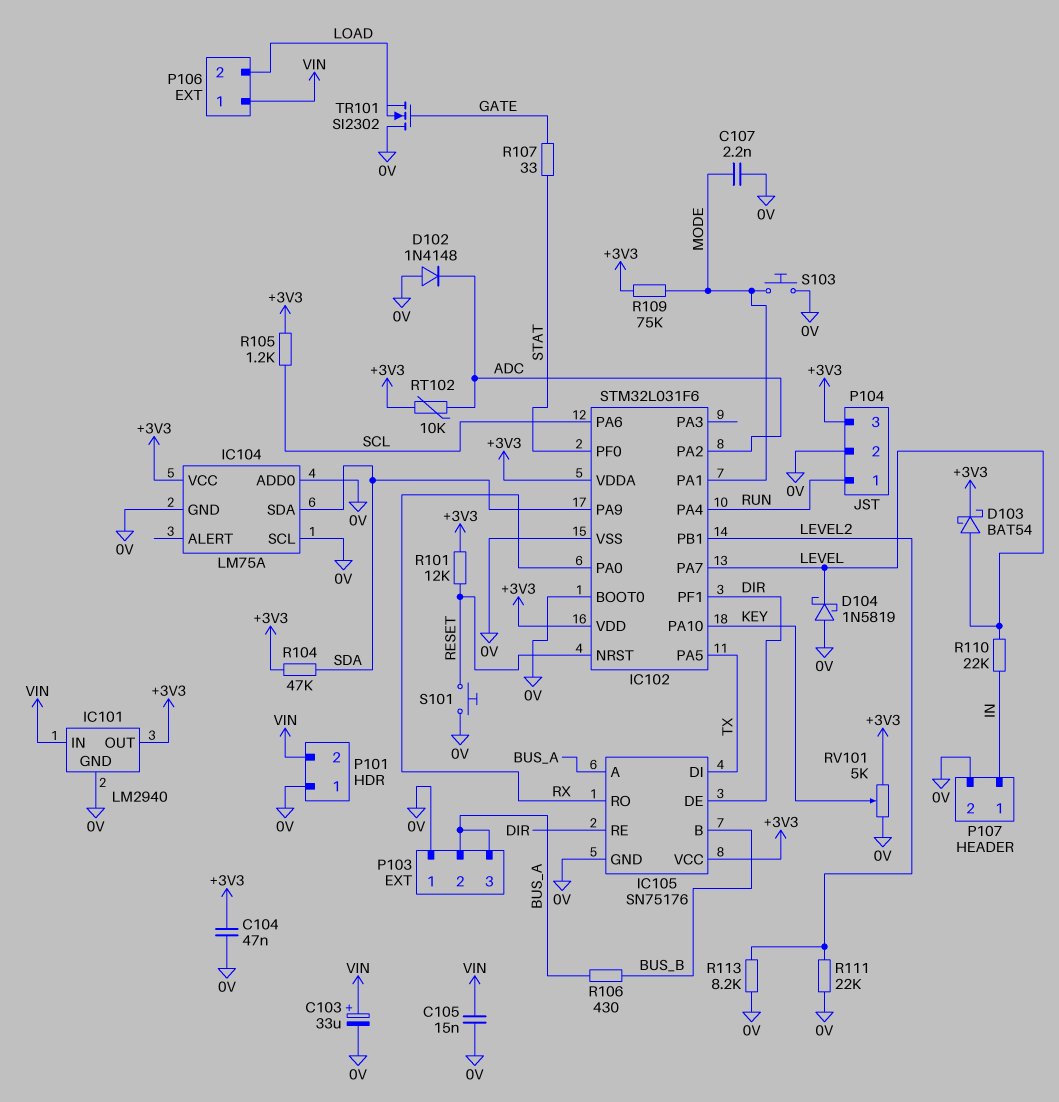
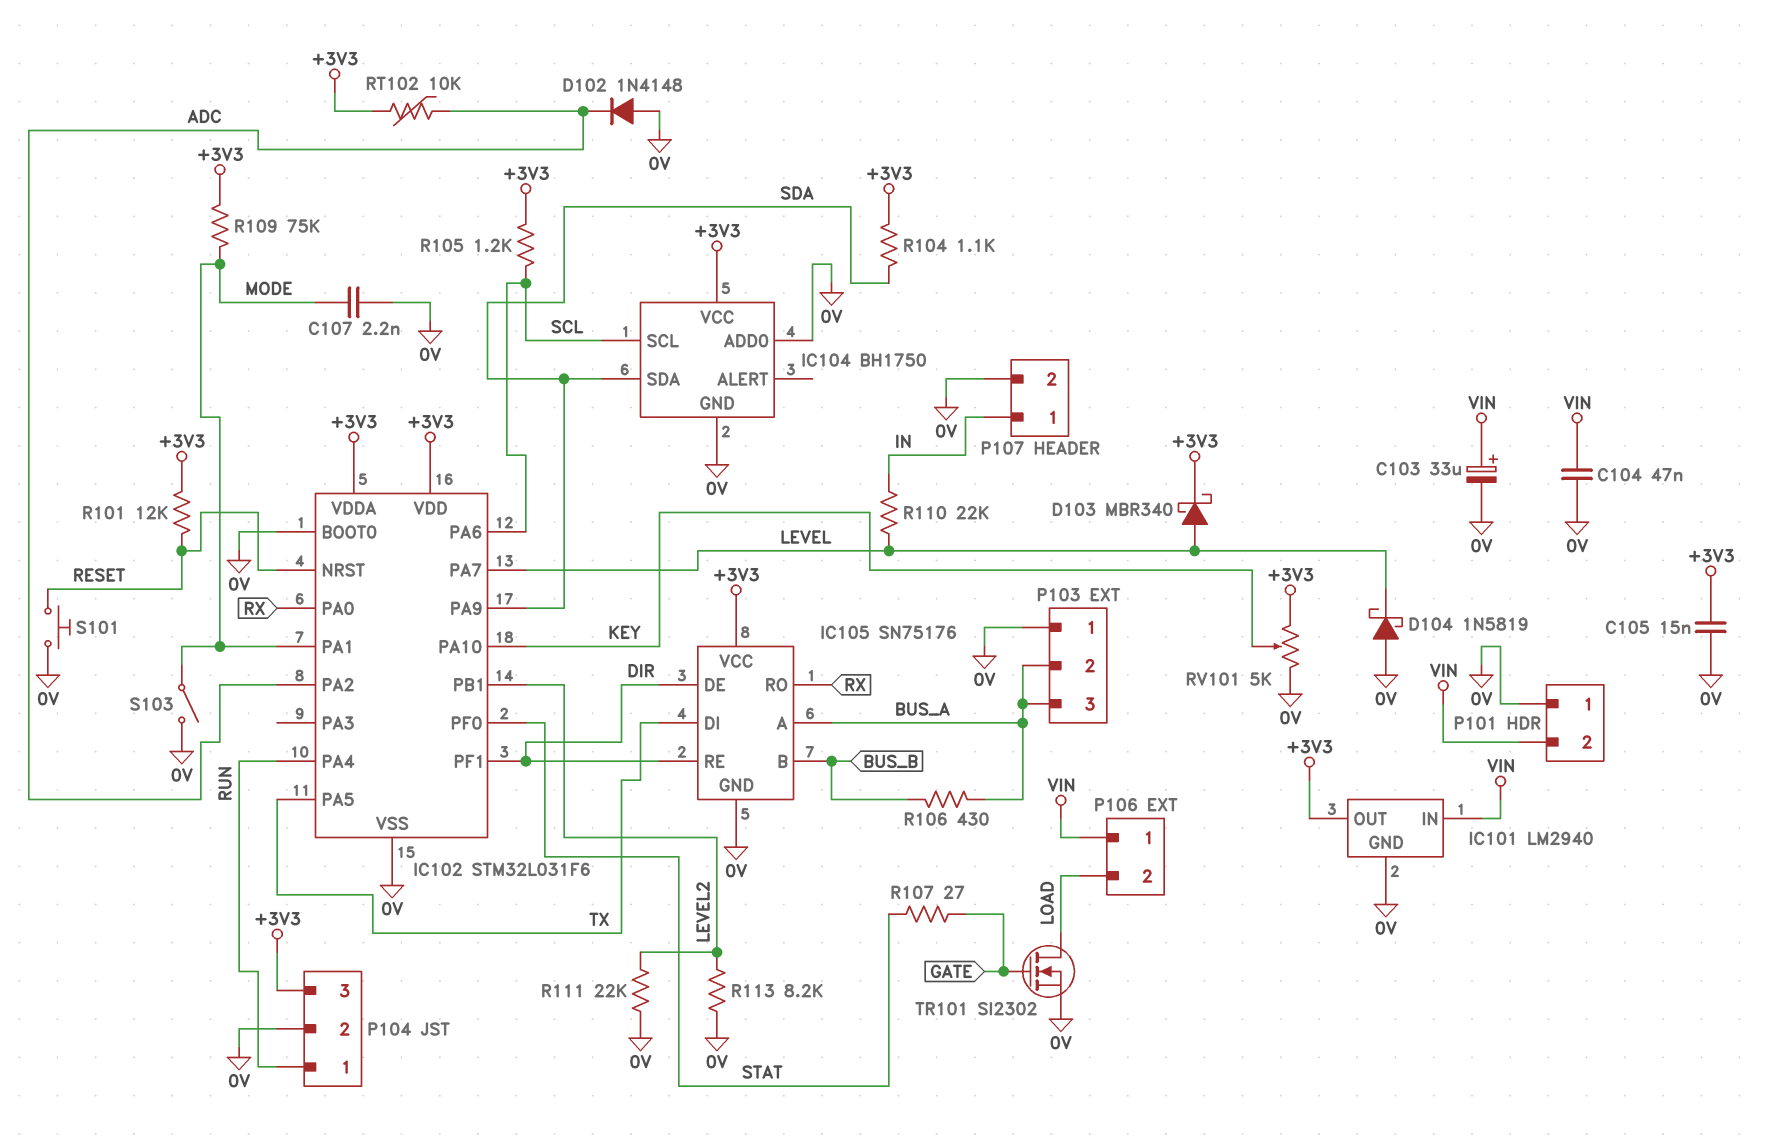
C104: 47nF (+3V3, 0V) -> 47nF (0V, VIN)
C105: 15nF (0V, VIN) -> 15nF (+3V3, 0V)
D103: schottky BAT54 (A LEVEL, K +3V3) -> schottky MBR340 (A LEVEL, K +3V3)
IC104: LM75A -> BH1750
IC104 pin SCL: 0V -> SCL
R104: 47k (+3V3, SDA) -> 1.1k (+3V3, SDA)
R107: 33 (GATE, STAT) -> 27 (GATE, STAT)
S103: button (0V, MODE) -> switch (0V, MODE)
TR101: NMOS SI2302 (G GATE, D 0V, S LOAD) -> NMOS SI2302 (G GATE, D LOAD, S 0V)

